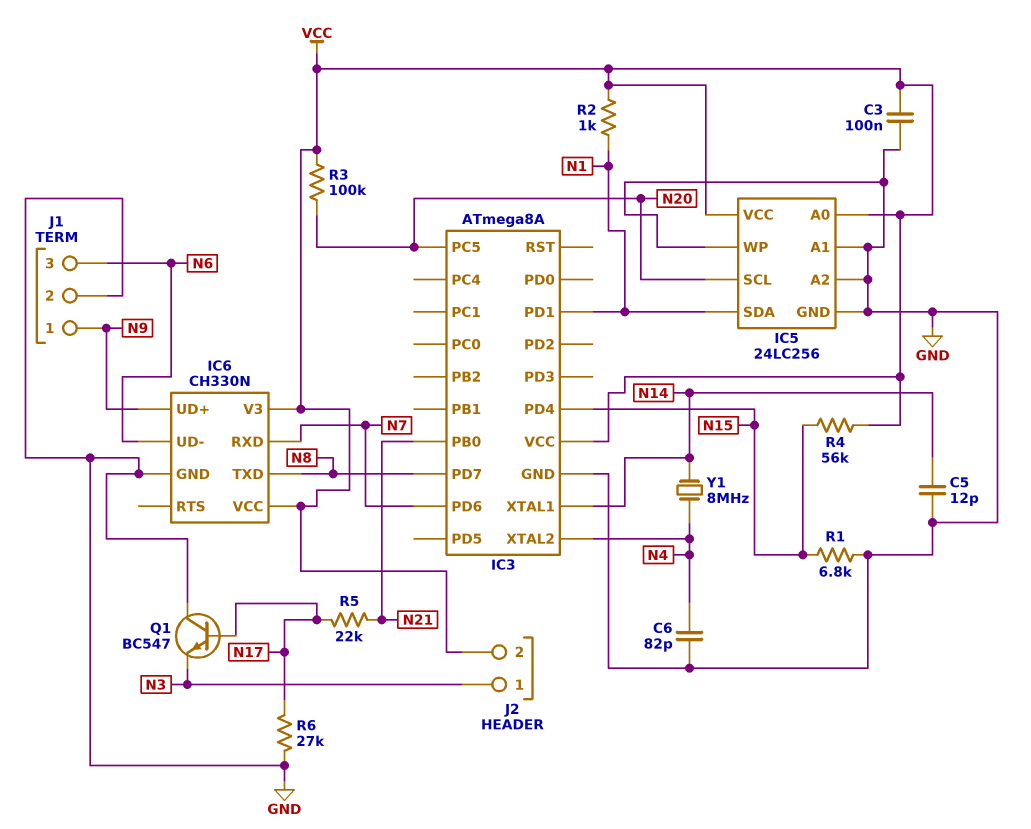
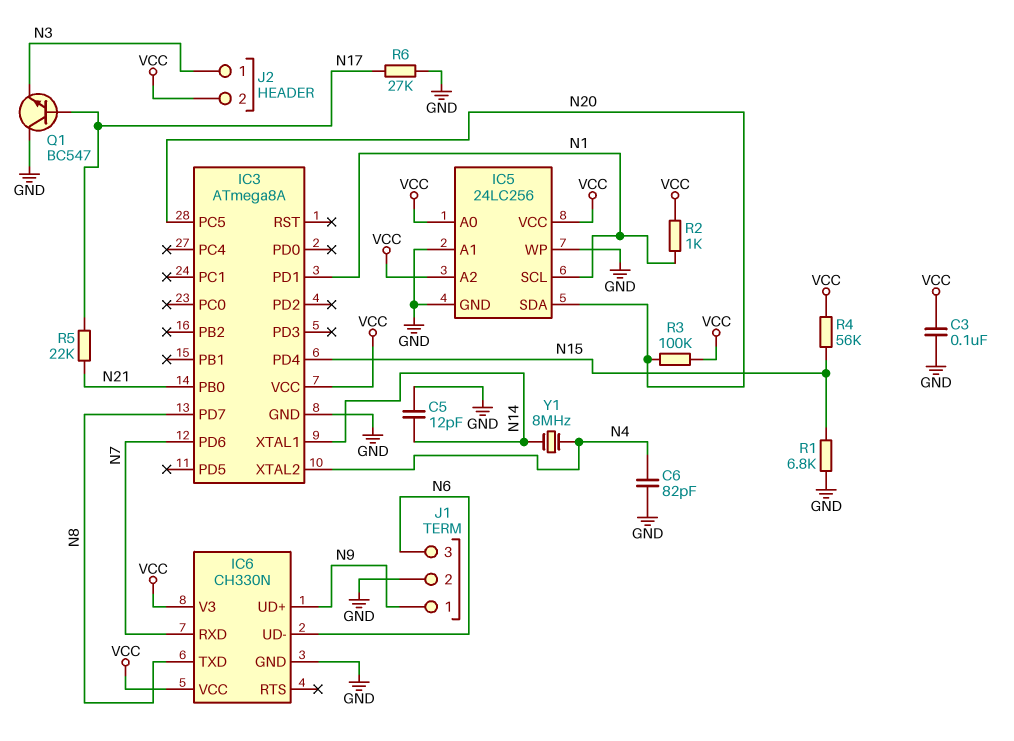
IC5 pin A2: GND -> VCC
IC5 pin SCL: N20 -> N1
IC5 pin SDA: N1 -> N20

